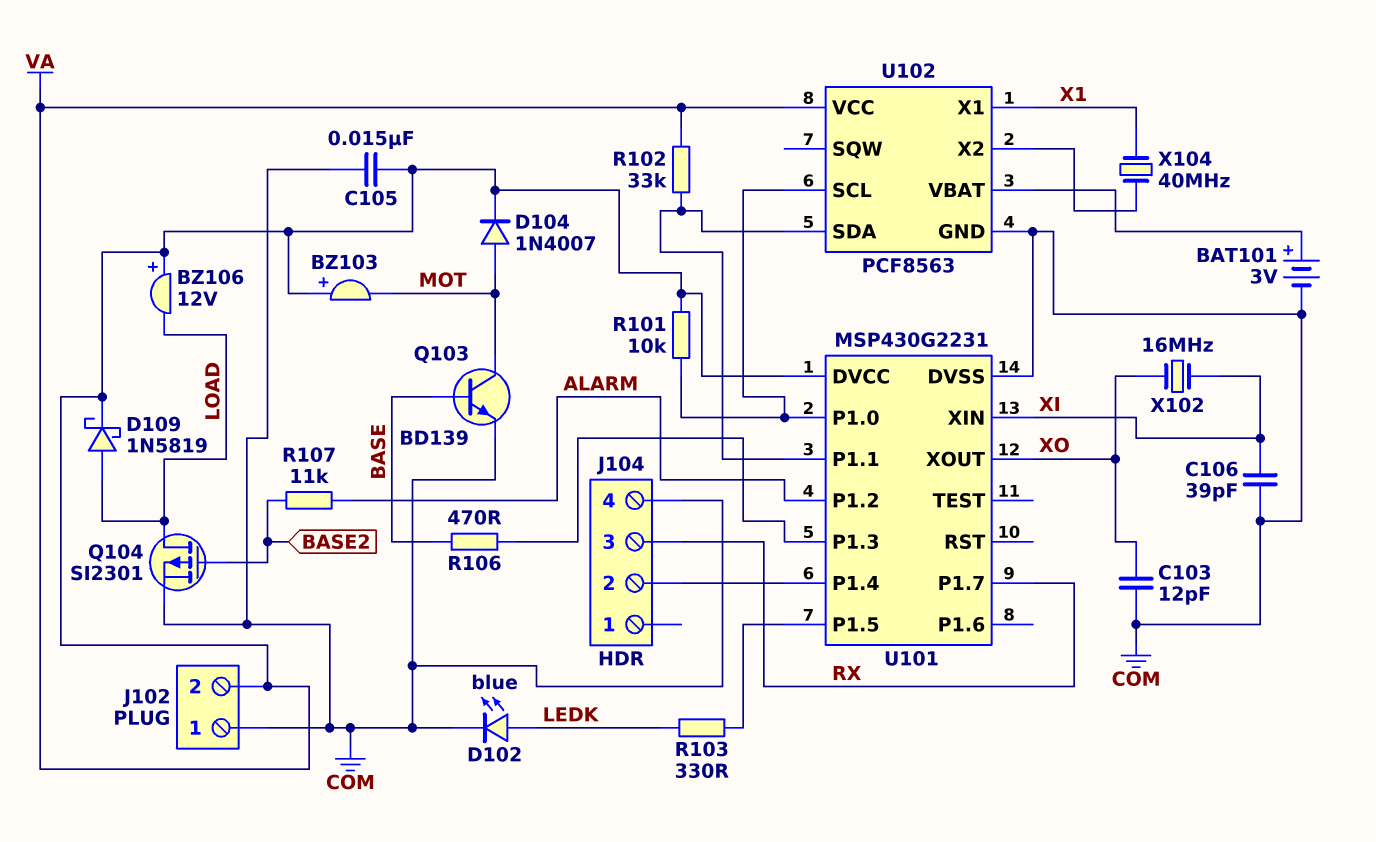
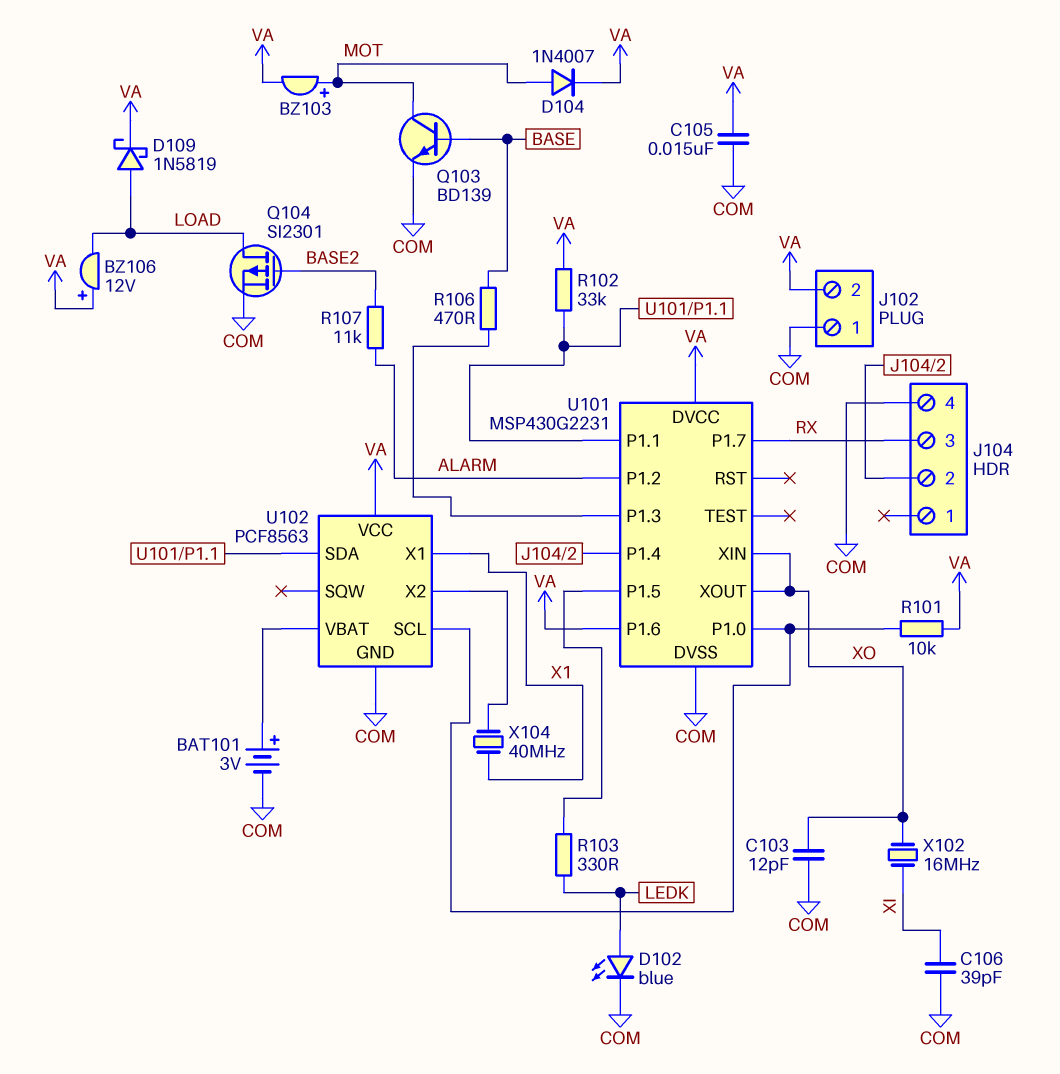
BZ103: buzzer (plus VA, minus MOT) -> buzzer (plus MOT, minus VA)
U101 pin P1.6: none -> VA
U101 pin XIN: XI -> XO

